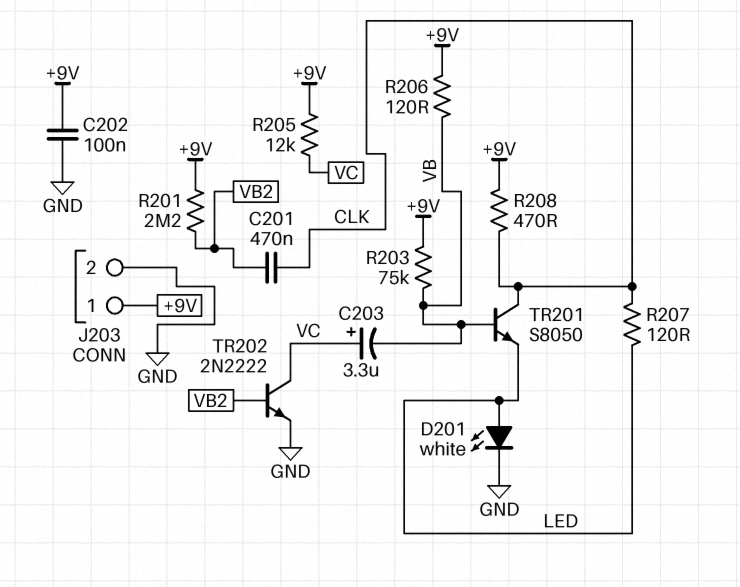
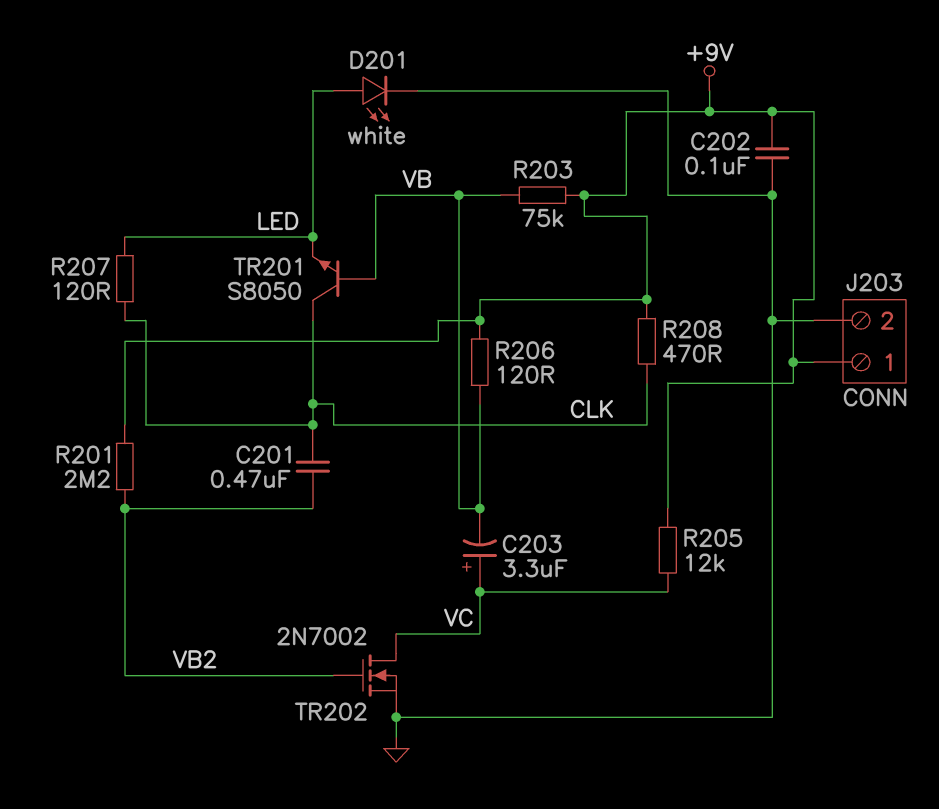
TR202: NPN 2N2222 (B VB2, C VC, E GND) -> NMOS 2N7002 (G VB2, D VC, S GND)

